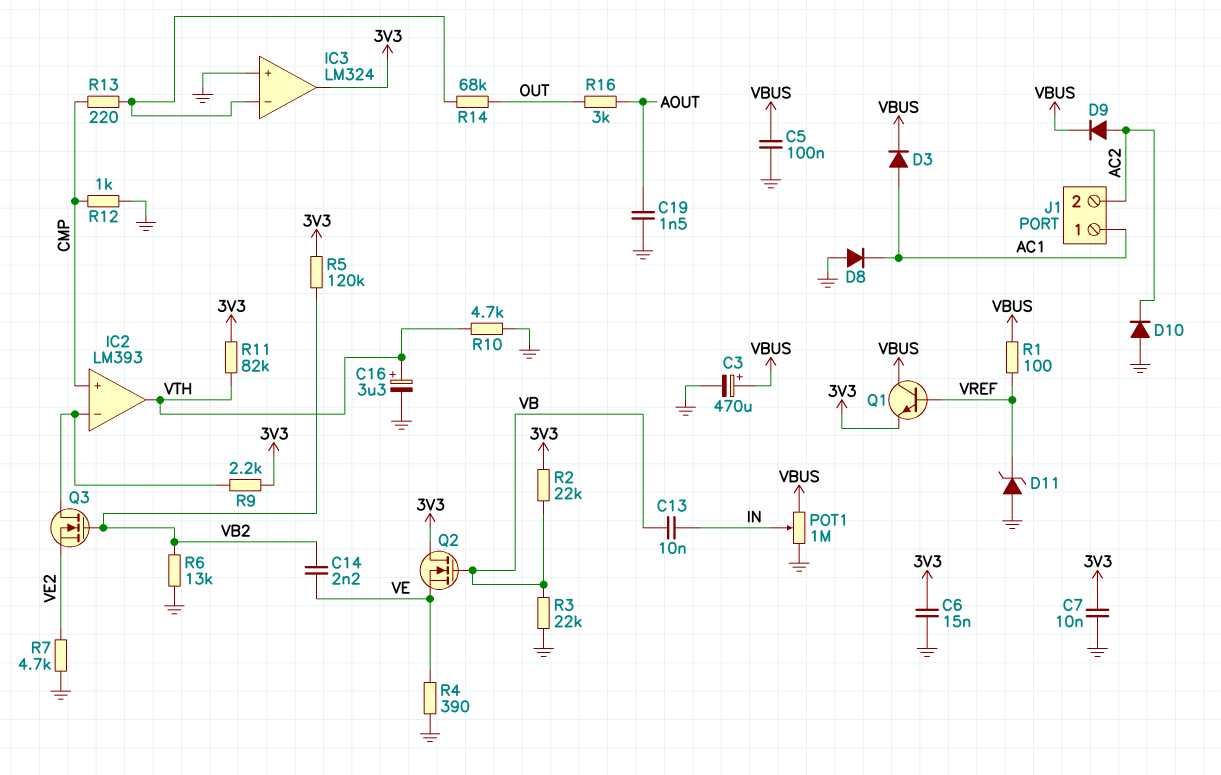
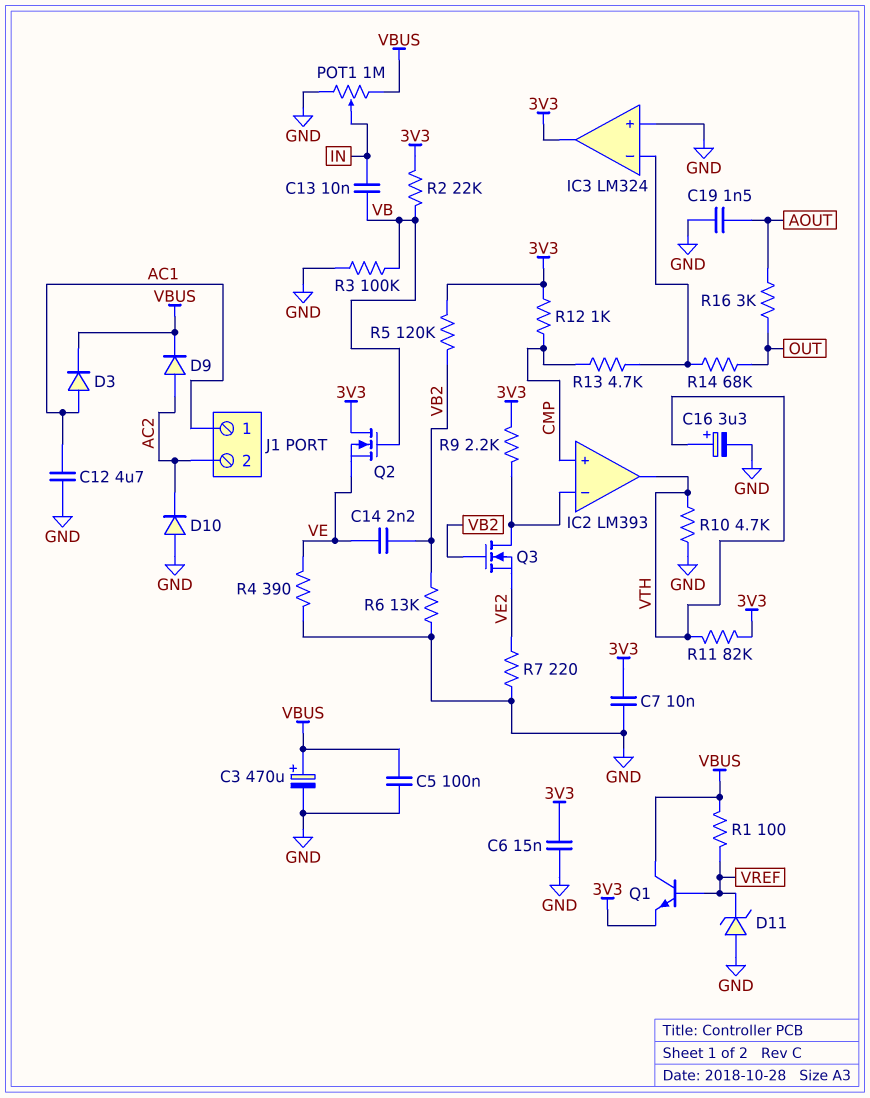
C12: none -> 4.7uF (AC1, GND)
D8: diode (A GND, K AC1) -> none
R3: 22k (GND, VB) -> 100k (GND, VB)
R7: 4.7k (GND, VE2) -> 220 (GND, VE2)
R12: 1k (CMP, GND) -> 1k (3V3, CMP)
R13: 220 (CMP, IC3/in-) -> 4.7k (CMP, IC3/in-)

